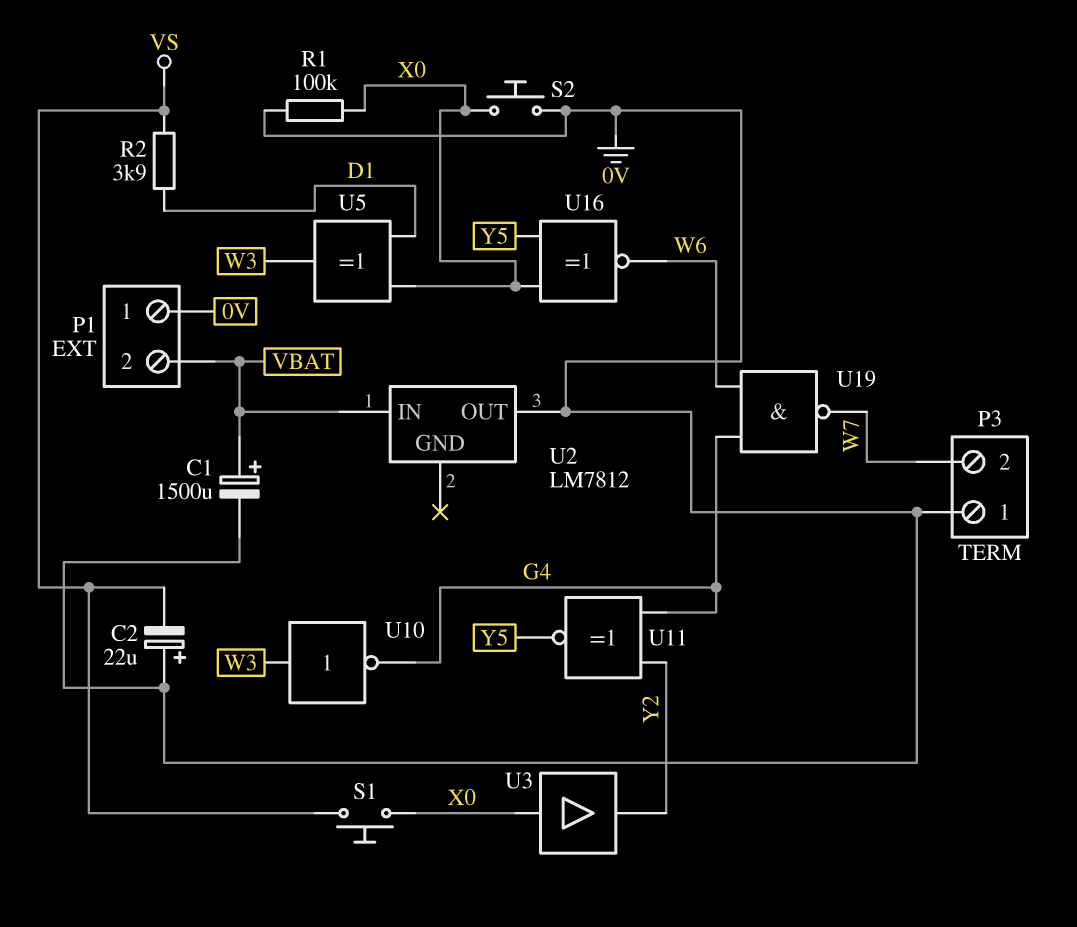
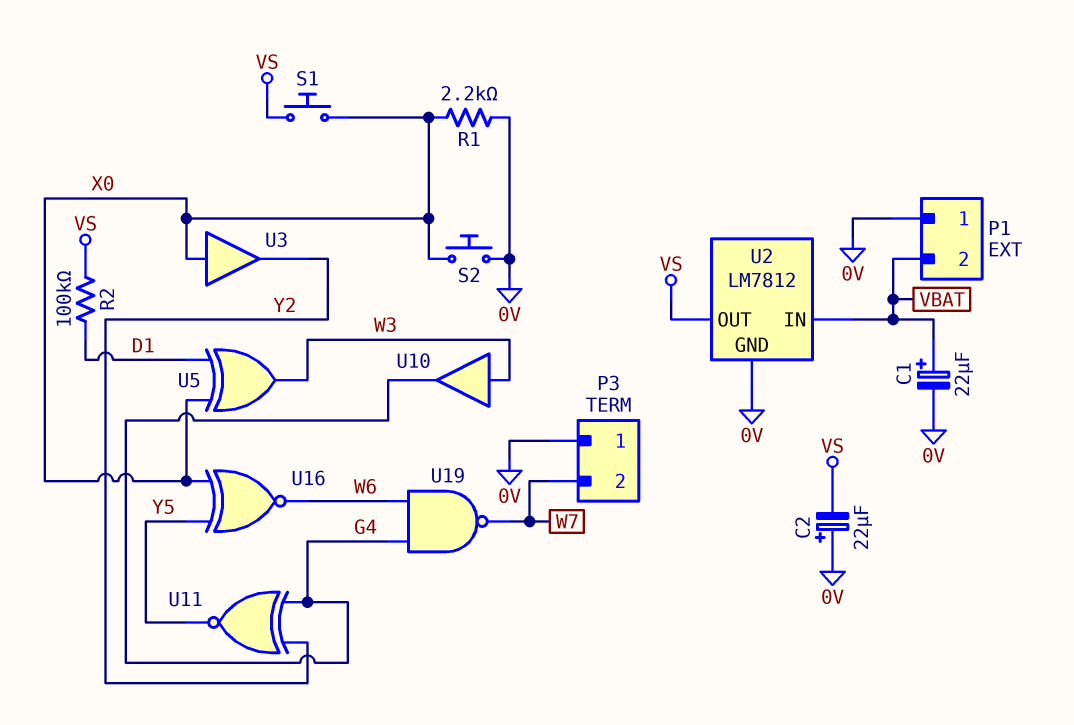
C1: 1500uF (plus VBAT, minus 0V) -> 22uF (plus VBAT, minus 0V)
R1: 100k (0V, X0) -> 2.2k (0V, X0)
R2: 3.9k (D1, VS) -> 100k (D1, VS)
U2 pin GND: none -> 0V
U2 pin OUT: 0V -> VS
U10: NOT (in W3, out G4) -> buffer (in W3, out G4)

